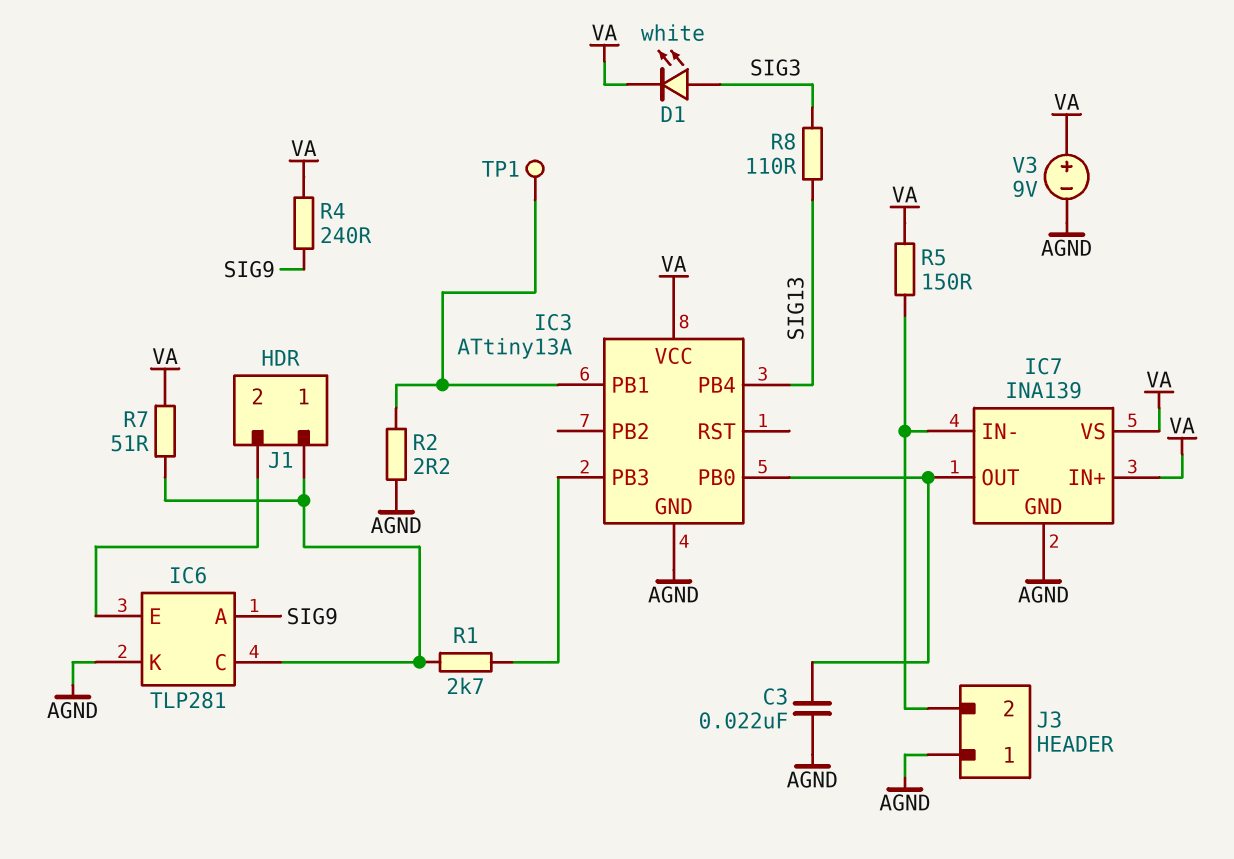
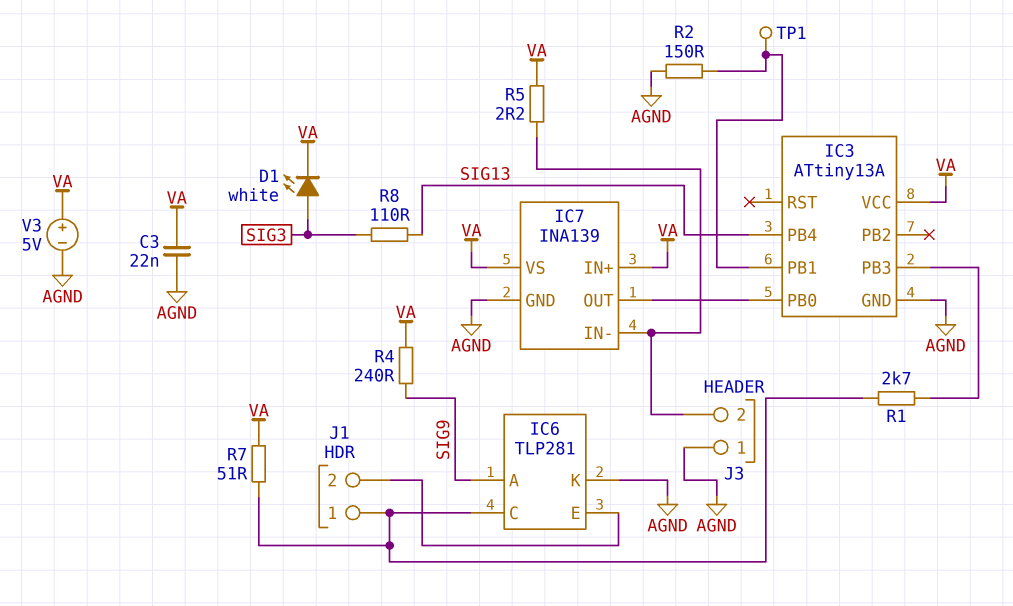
C3: 22nF (AGND, IC3/PB0) -> 22nF (AGND, VA)
R2: 2.2 (AGND, IC3/PB1) -> 150 (AGND, IC3/PB1)
R5: 150 (IC7/IN-, VA) -> 2.2 (IC7/IN-, VA)
V3: 9V (plus VA, minus AGND) -> 5V (plus VA, minus AGND)

